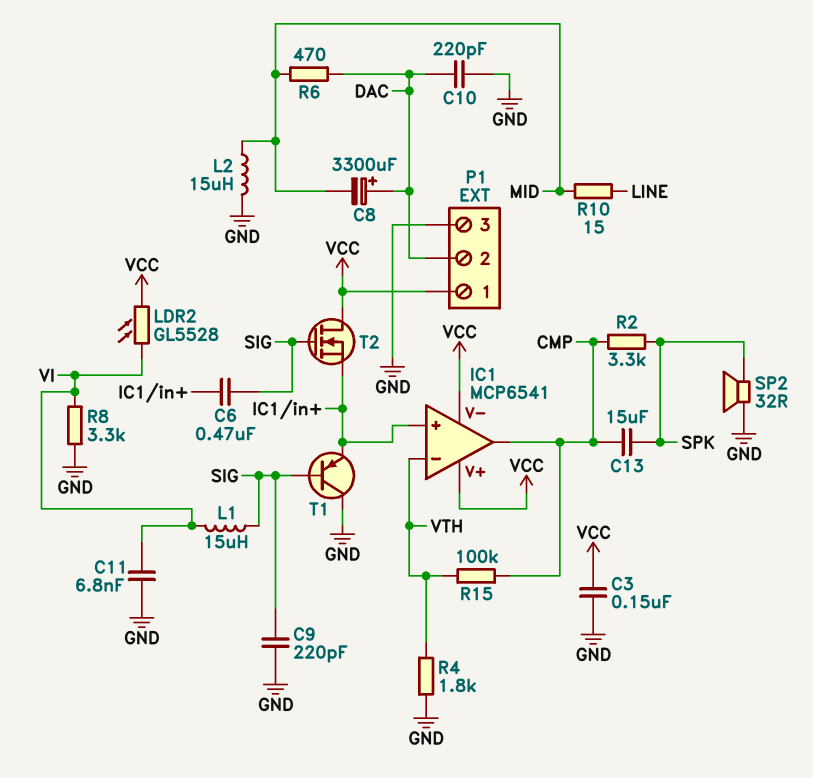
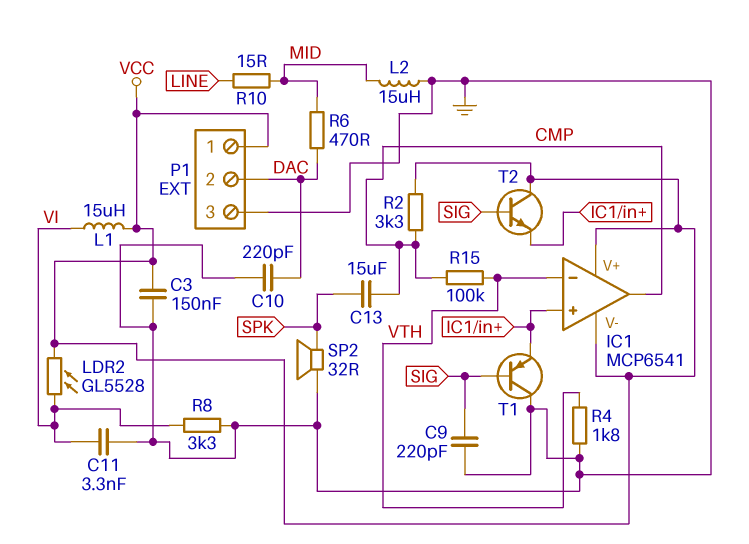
C6: 470nF (IC1/in+, SIG) -> none
C8: 3300uF (plus DAC, minus MID) -> none
C11: 6.8nF (GND, VI) -> 3.3nF (GND, VI)
L1: 15uH (SIG, VI) -> 15uH (VCC, VI)
R2: 3.3k (CMP, SPK) -> 3.3k (CMP, VCC)
T2: NMOS (G SIG, D VCC, S IC1/in+) -> NPN (B SIG, C VCC, E IC1/in+)

